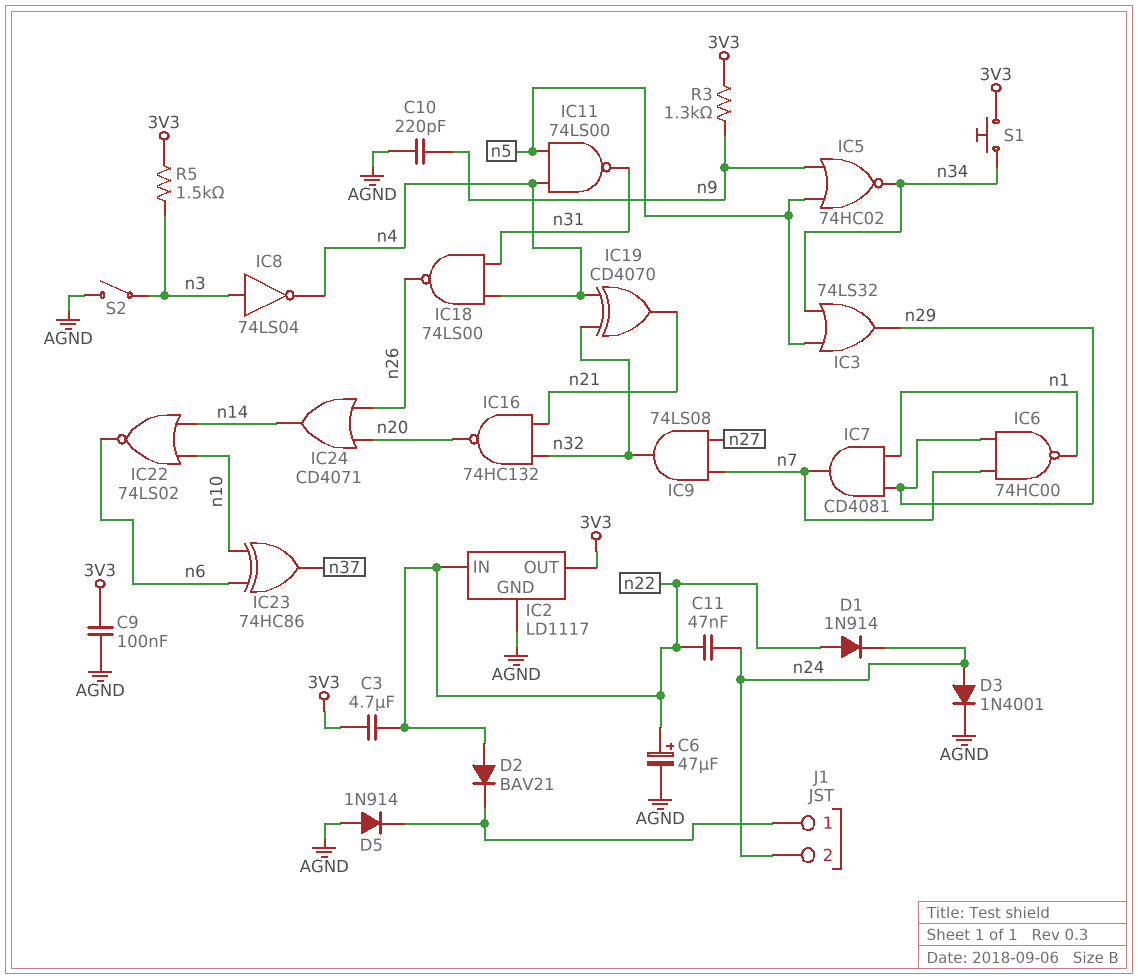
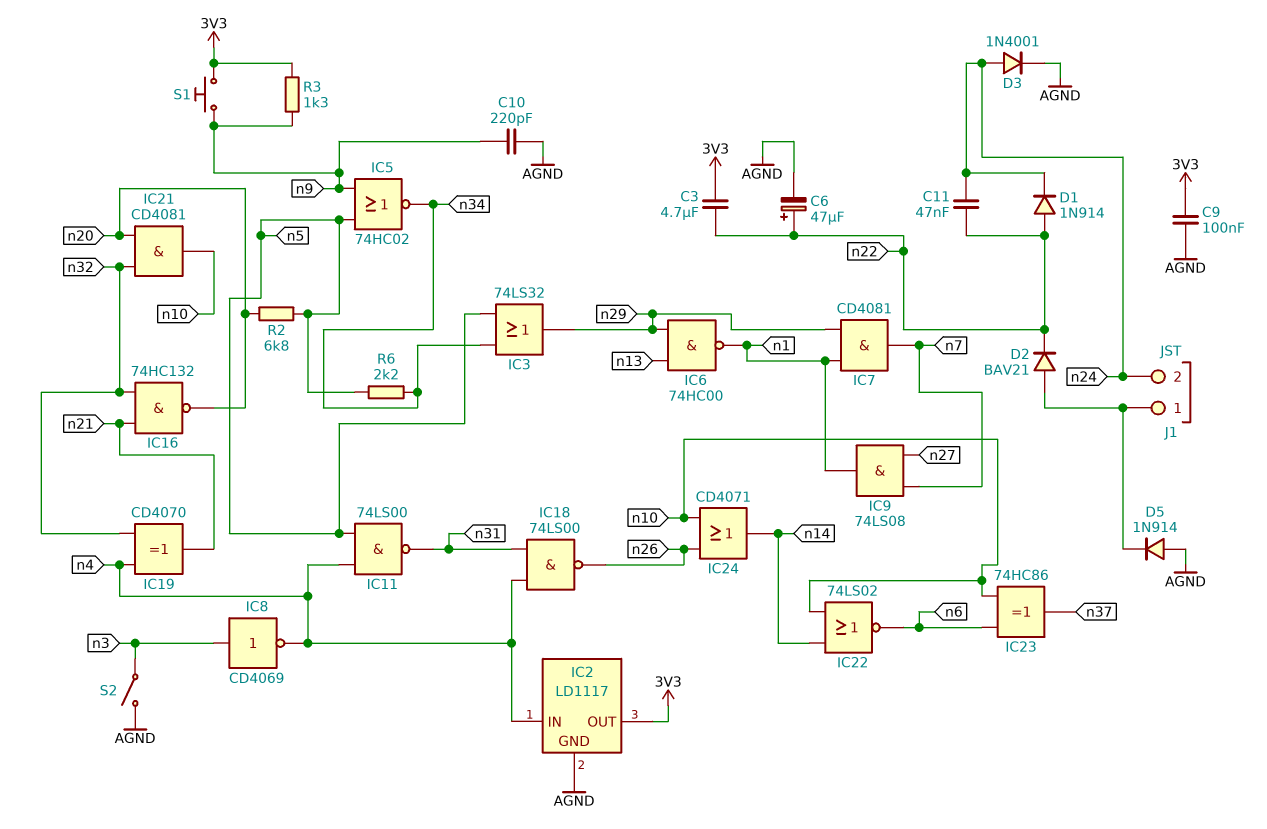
D2: diode BAV21 (A n22, K J1/1) -> diode BAV21 (A J1/1, K n22)
IC2 pin IN: n22 -> n4
IC6: NAND 74HC00 (in n7, in n29, out n1) -> NAND 74HC00 (in n13, in n29, out n1)
IC8: NOT 74LS04 (in n3, out n4) -> NOT CD4069 (in n3, out n4)
IC9: AND 74LS08 (in n7, in n27, out n32) -> AND 74LS08 (in n7, in n27, out n1)
IC21: none -> AND CD4081 (in n20, in n32, out n10)
IC24: OR CD4071 (in n20, in n26, out n14) -> OR CD4071 (in n10, in n26, out n14)
R2: none -> 6.8k (n5, n20)
R5: 1.5k (3V3, n3) -> none
R6: none -> 2.2k (n5, n34)
S1: button (3V3, n34) -> button (3V3, n9)

